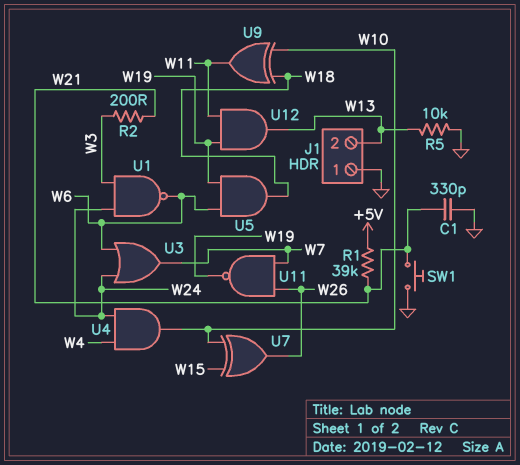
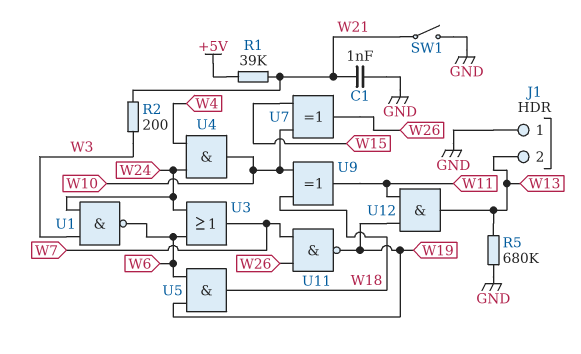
C1: 330pF (GND, W21) -> 1nF (GND, W21)
R5: 10k (GND, W13) -> 680k (GND, W13)
SW1: button (GND, W21) -> switch (GND, W21)

